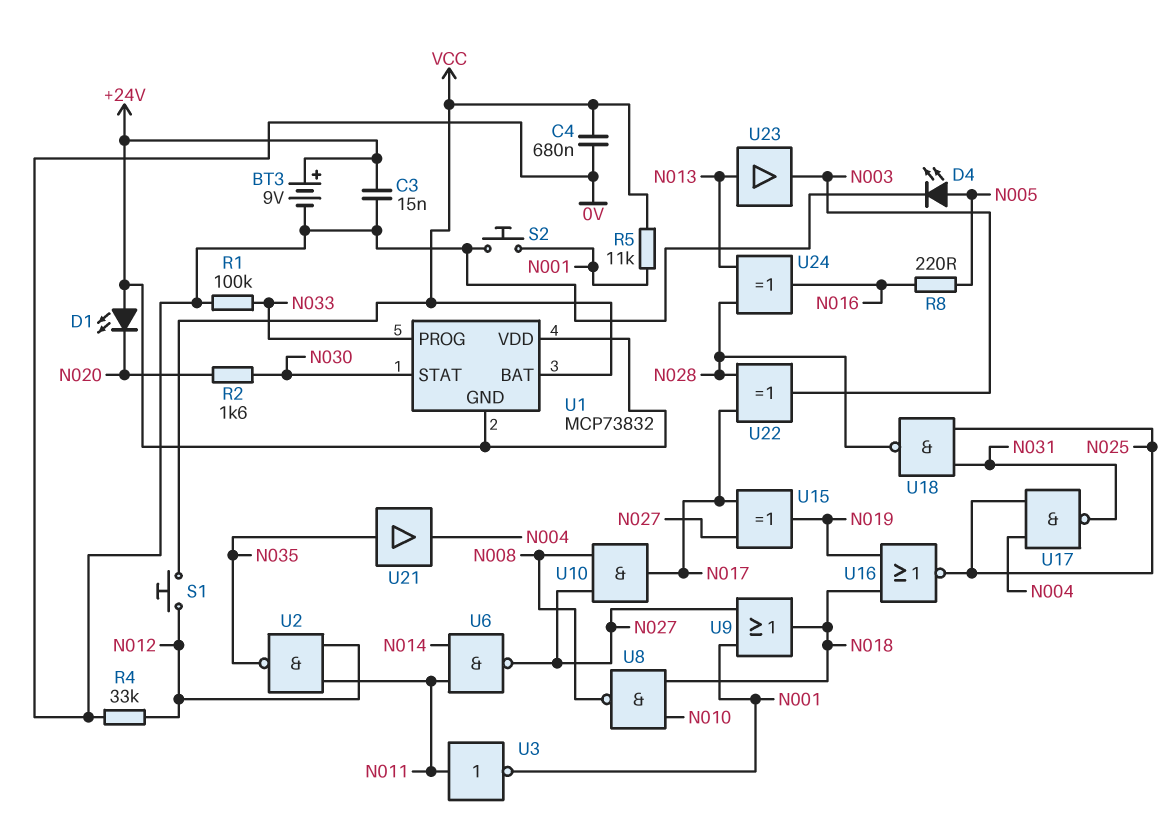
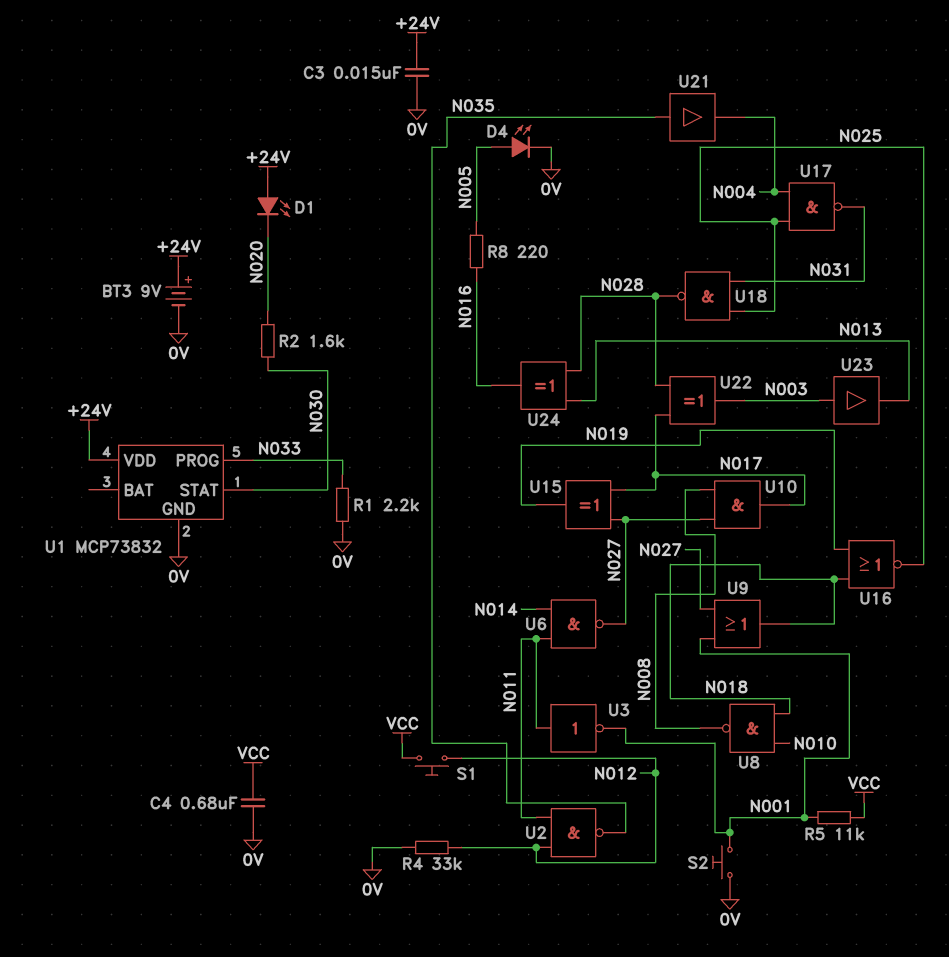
R1: 100k (0V, N033) -> 2.2k (0V, N033)
U1 pin BAT: VCC -> none
U1 pin GND: +24V -> 0V
U23: buffer (in N013, out N003) -> buffer (in N003, out N013)

